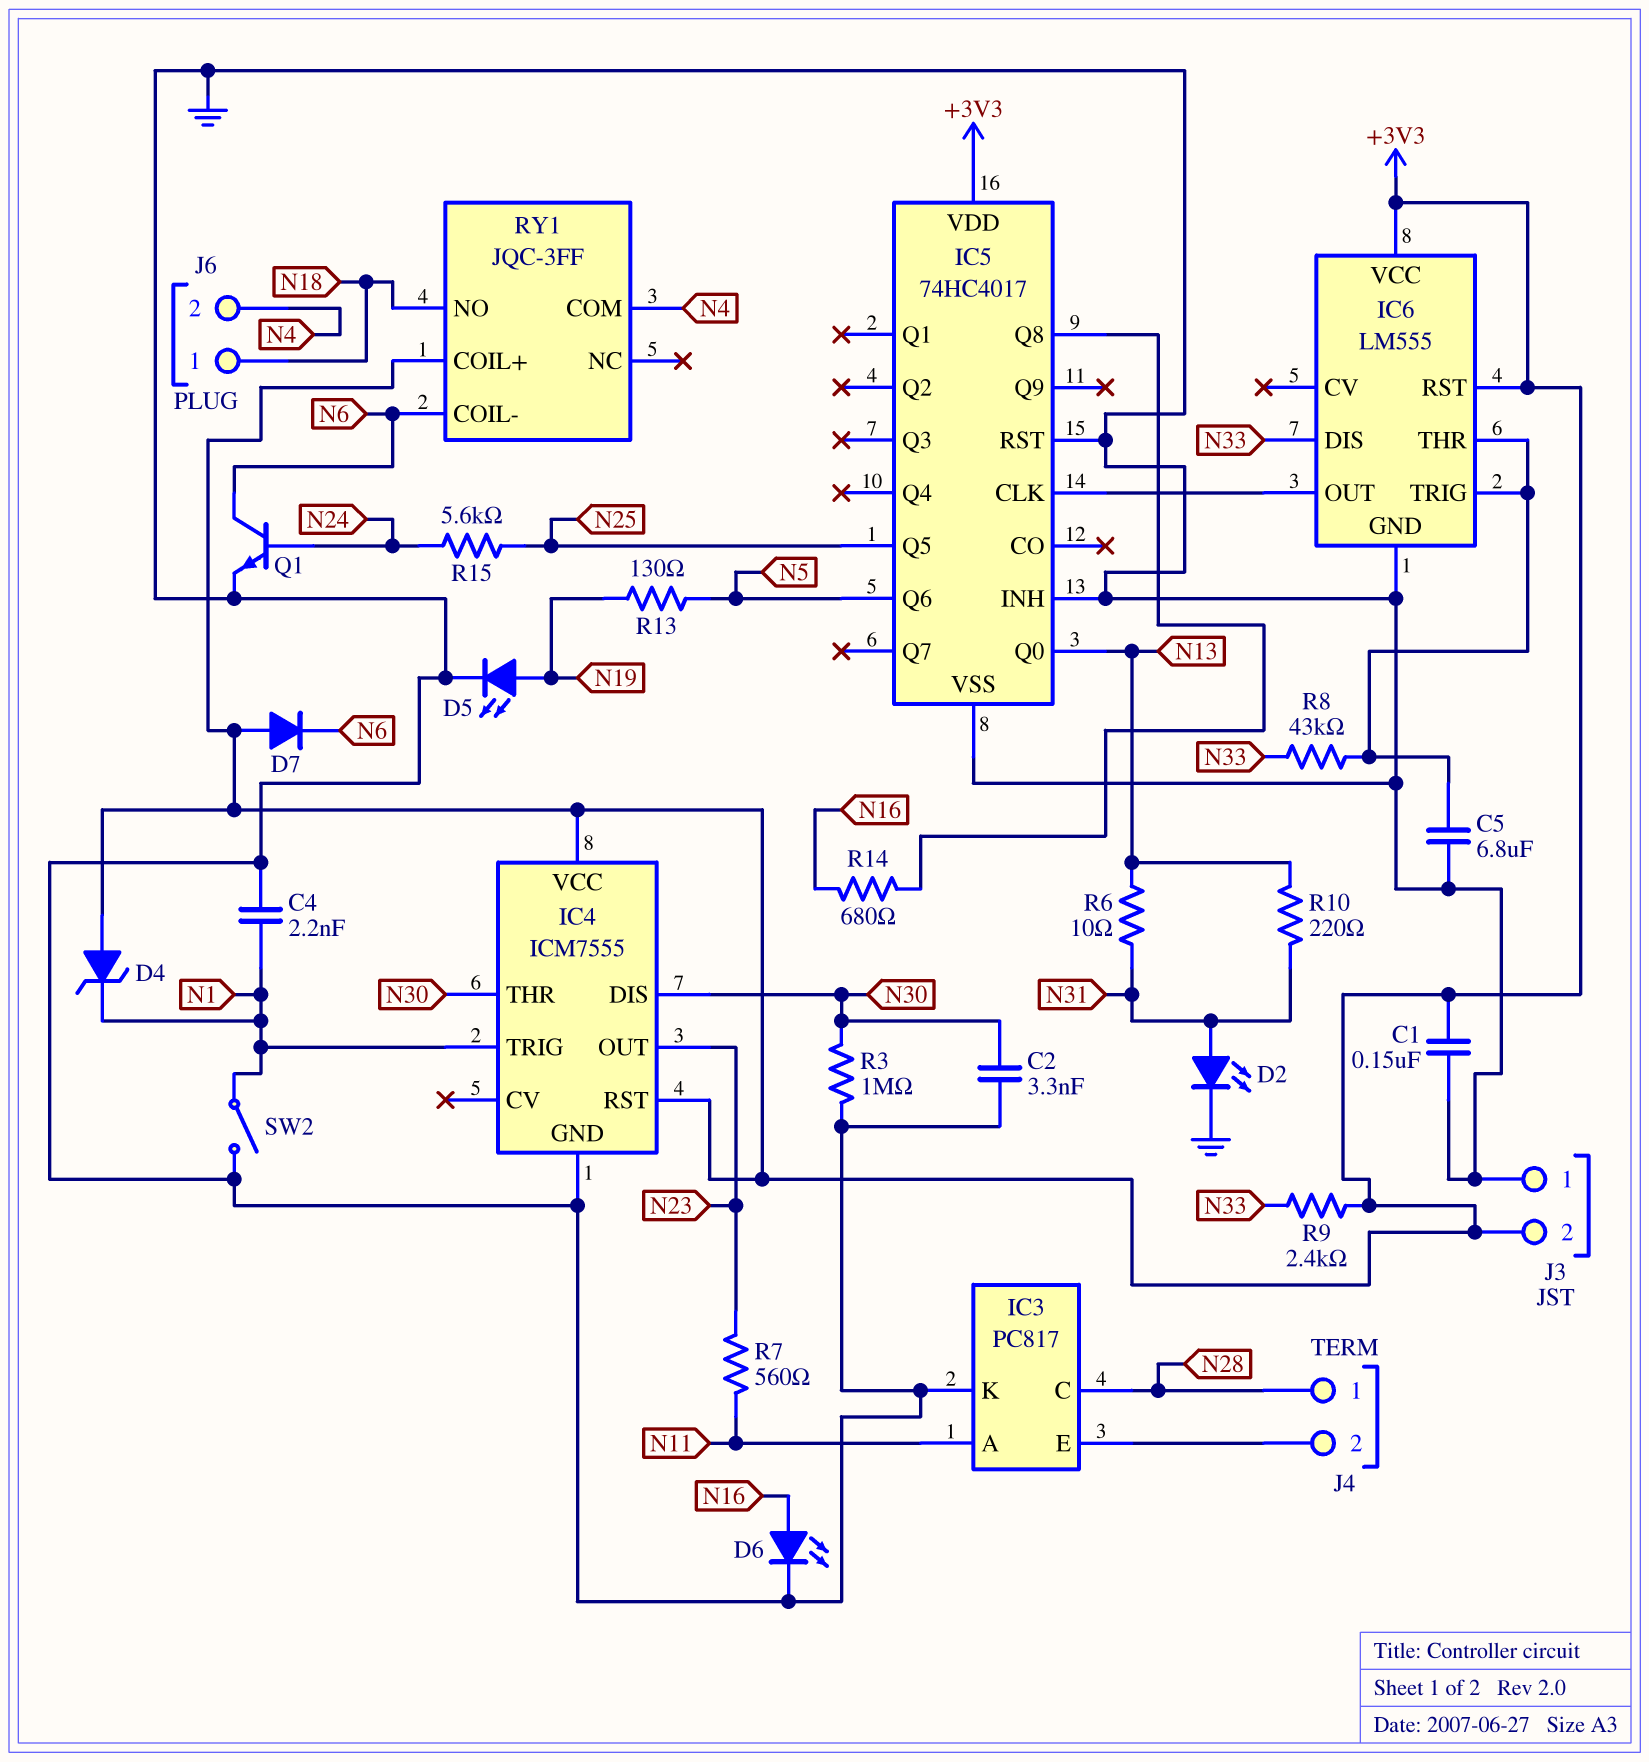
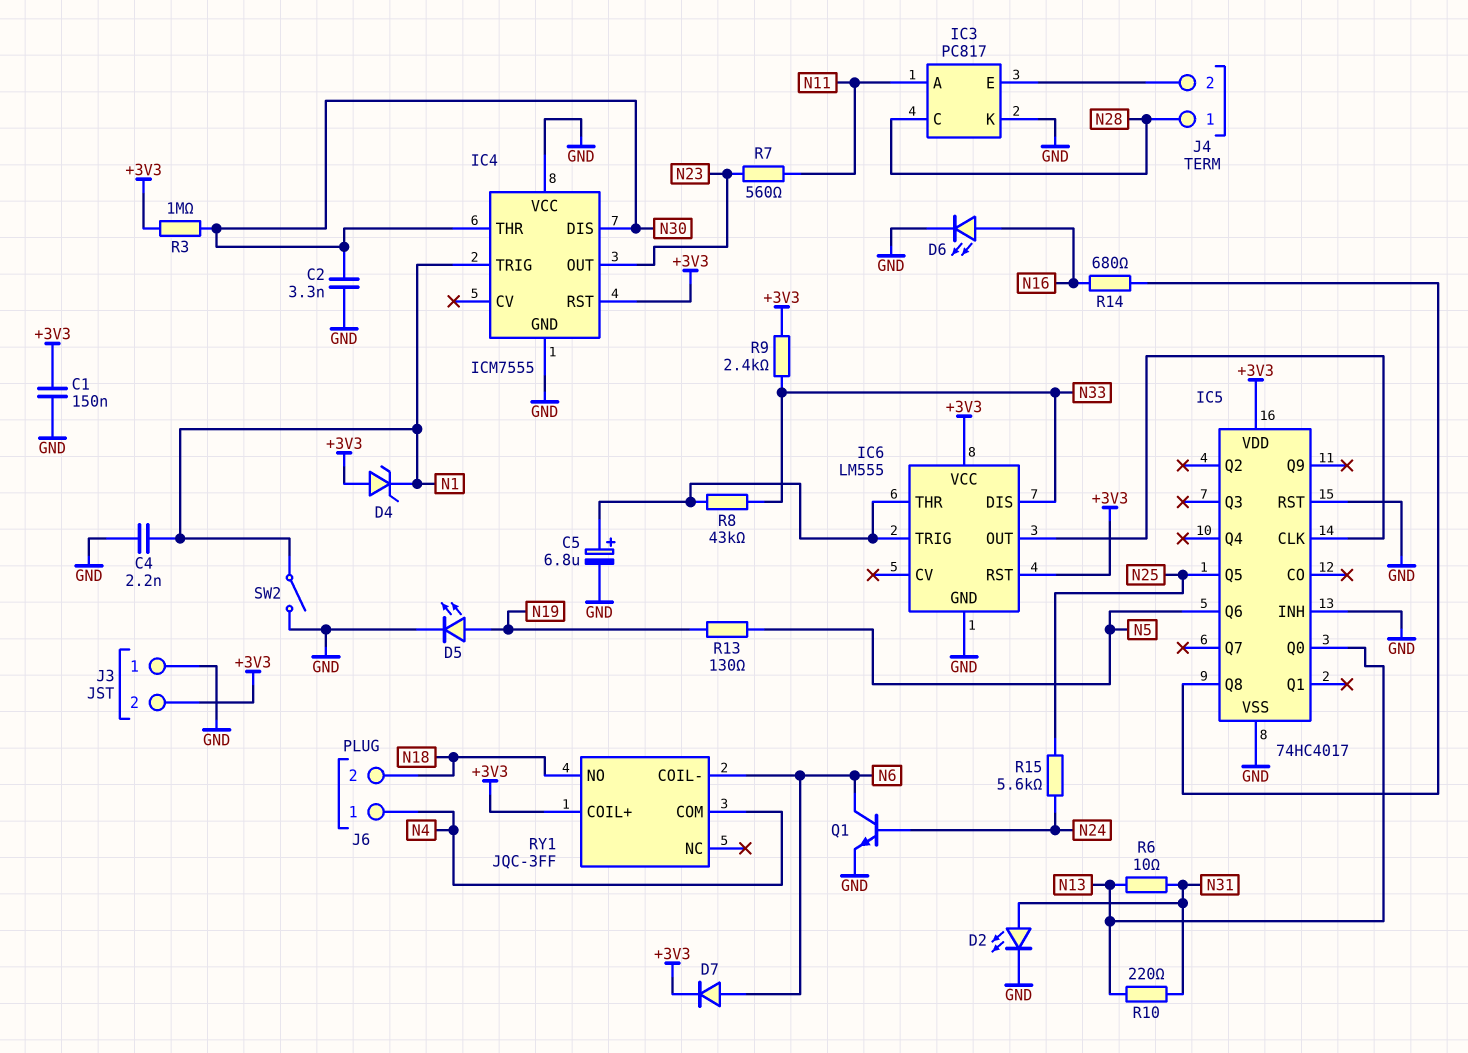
C5: 6.8uF (GND, IC6/THR) -> 6.8uF (plus IC6/THR, minus GND)
D7: diode (A +3V3, K N6) -> diode (A N6, K +3V3)
IC4 pin VCC: +3V3 -> GND
J6 pin 1: N18 -> N4
J6 pin 2: N4 -> N18
R3: 1M (GND, N30) -> 1M (+3V3, N30)

